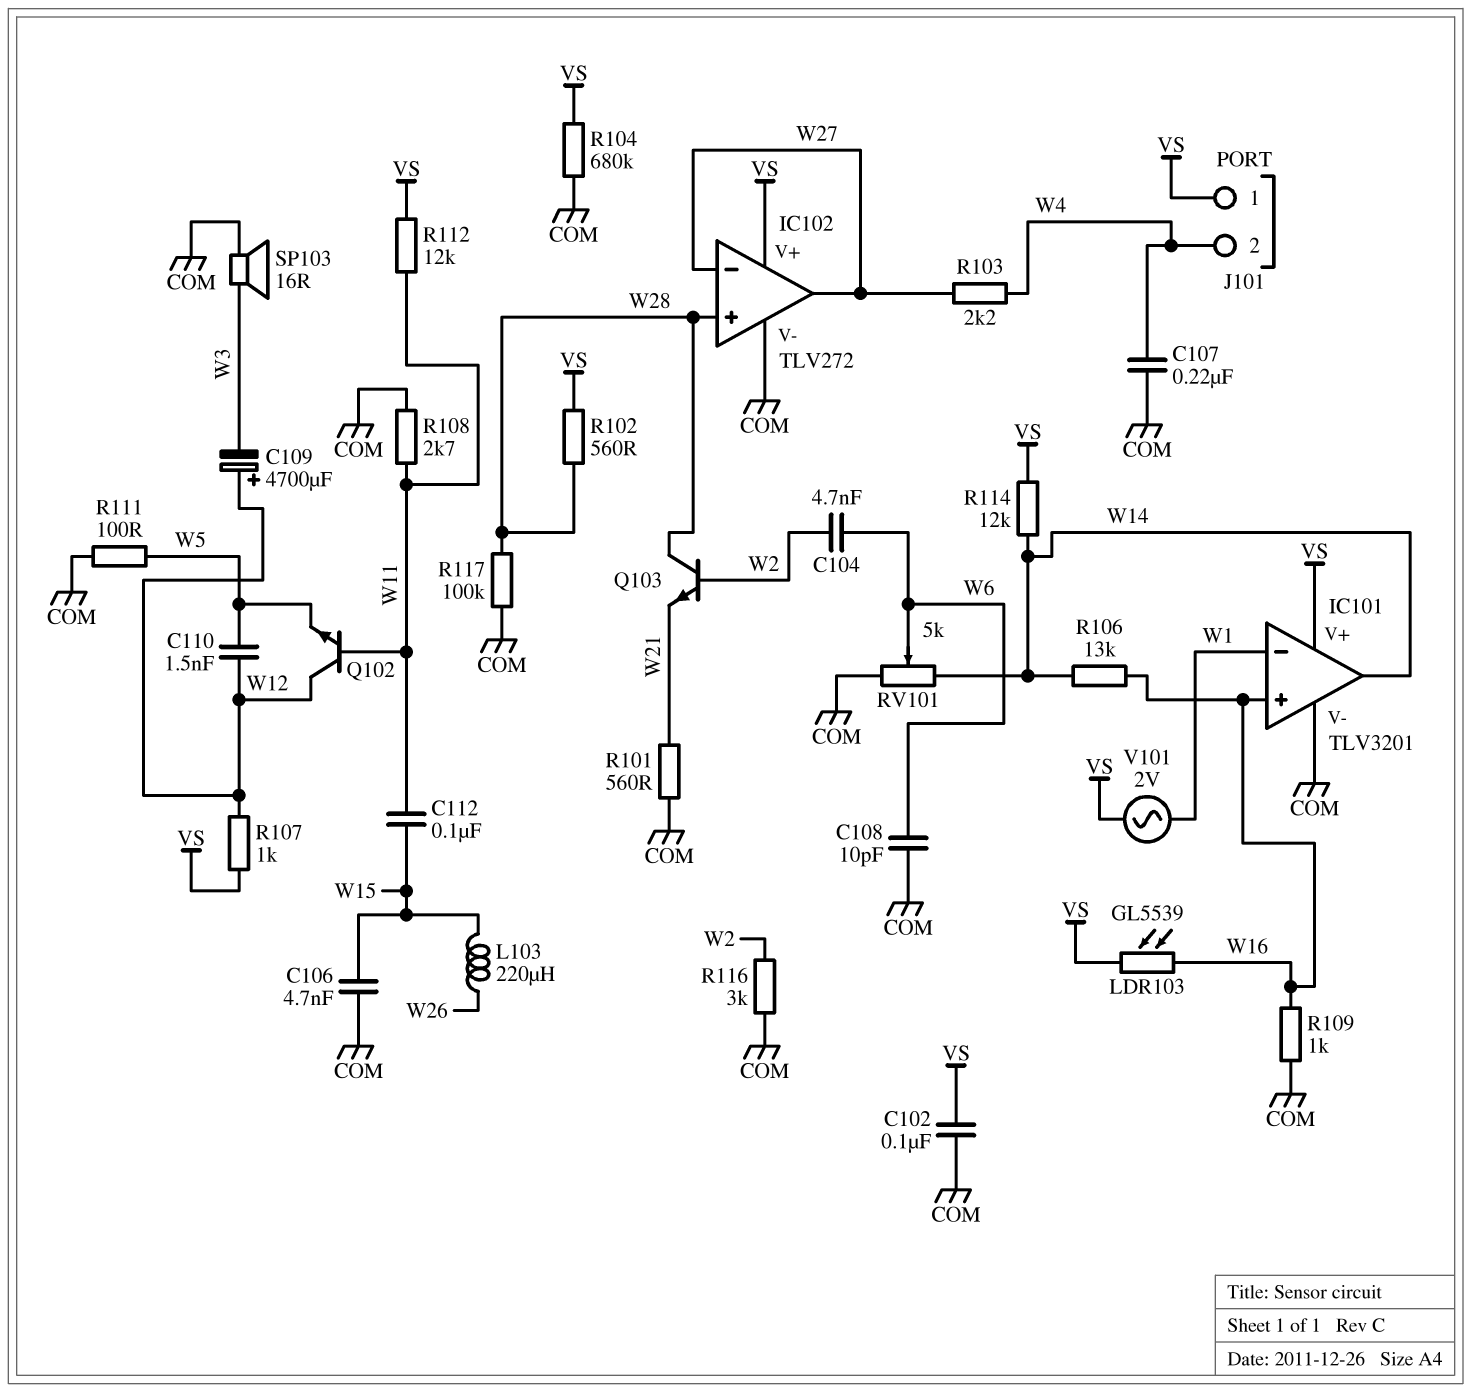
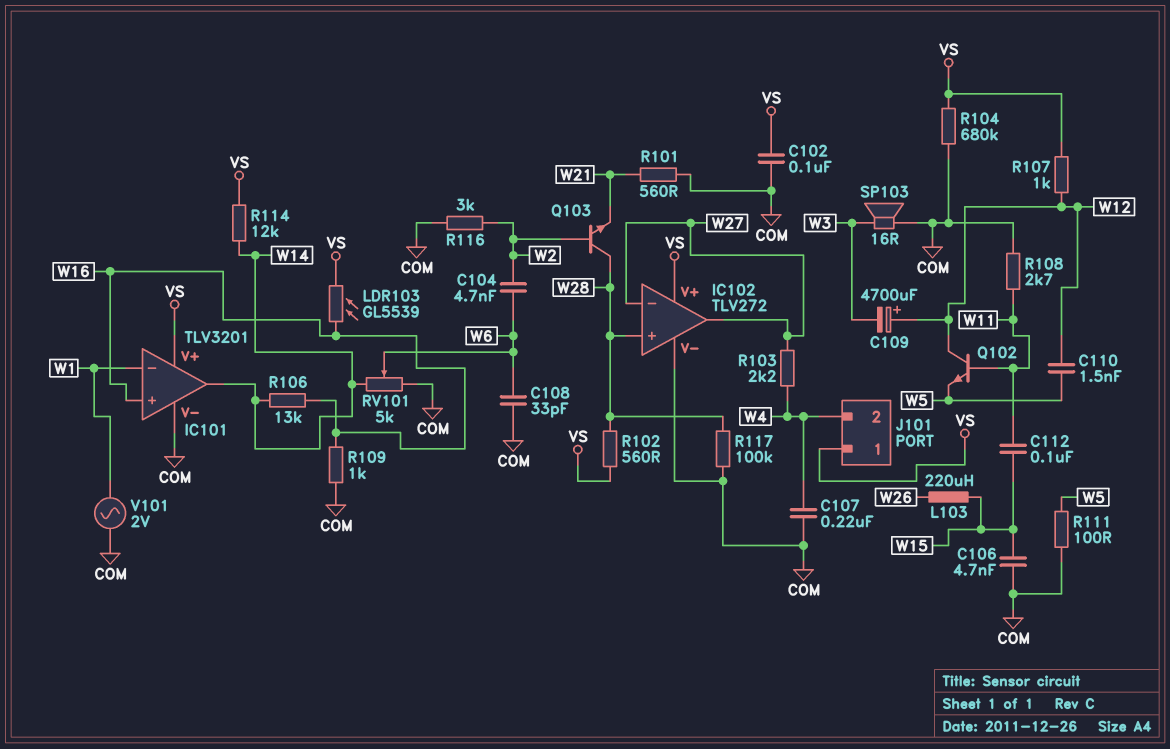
C108: 10pF (COM, W6) -> 33pF (COM, W6)
R112: 12k (VS, W11) -> none
V101: AC 2V (VS, W1) -> AC 2V (COM, W1)

